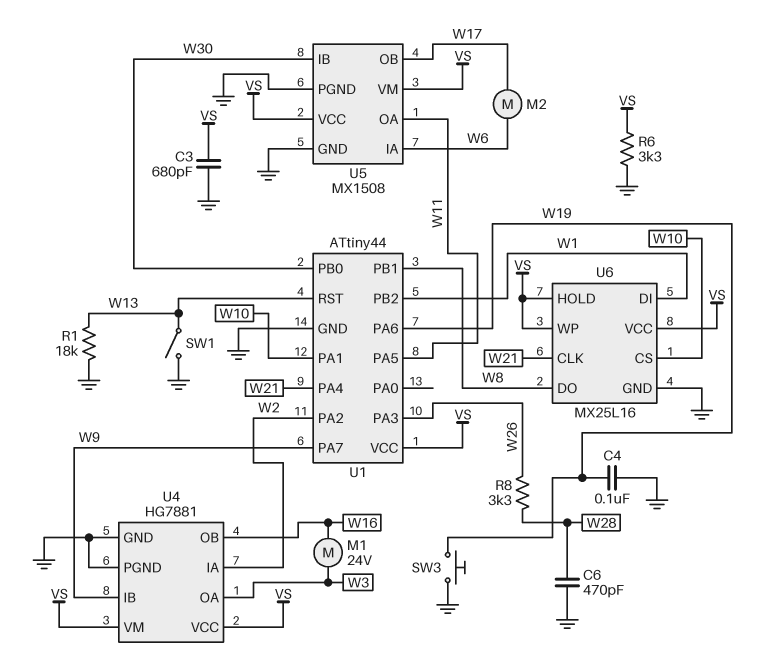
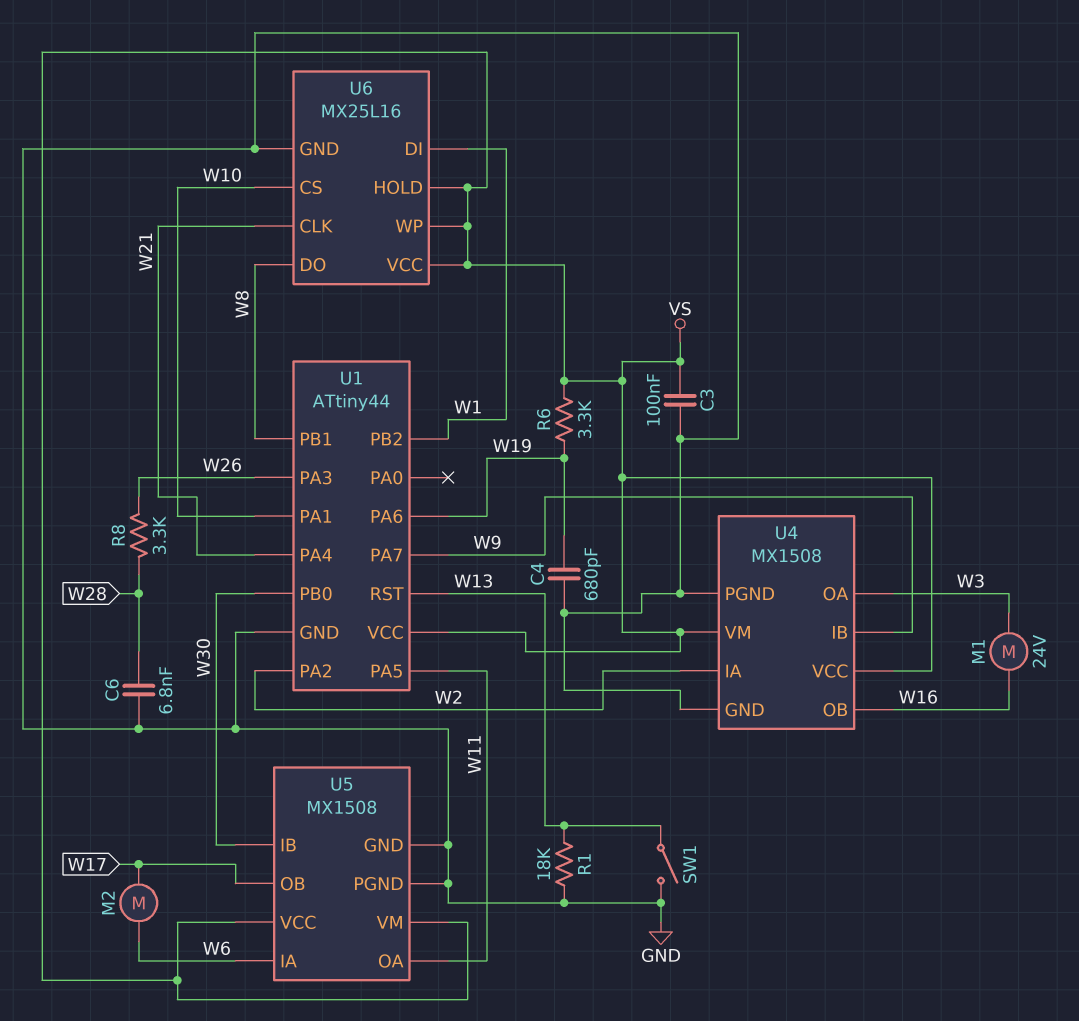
C3: 680pF (GND, VS) -> 100nF (GND, VS)
C4: 100nF (GND, W19) -> 680pF (GND, W19)
C6: 470pF (GND, W28) -> 6.8nF (GND, W28)
R6: 3.3k (GND, VS) -> 3.3k (VS, W19)
SW3: button (GND, W19) -> none
U4: HG7881 -> MX1508

